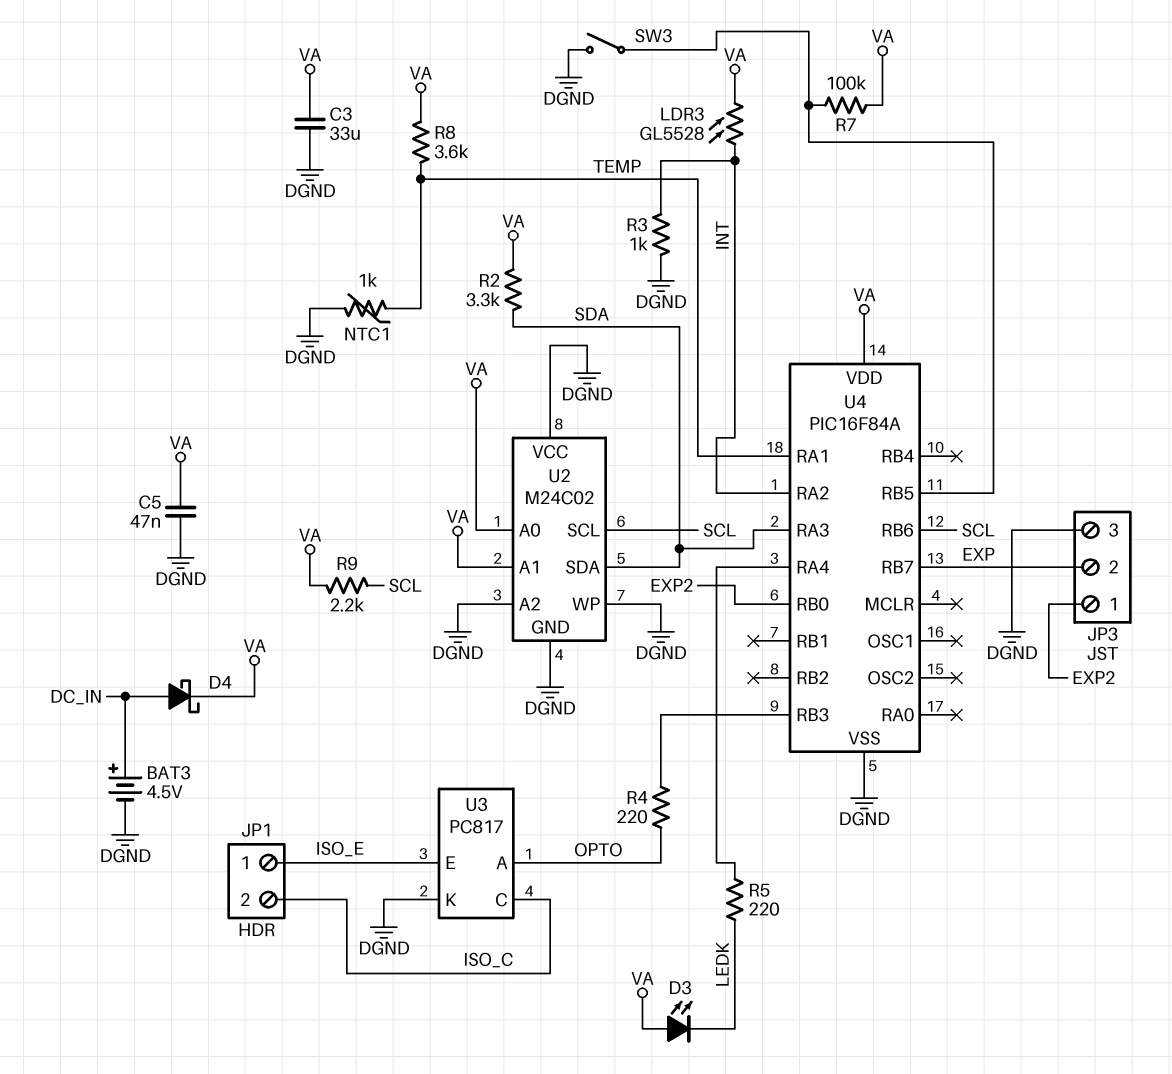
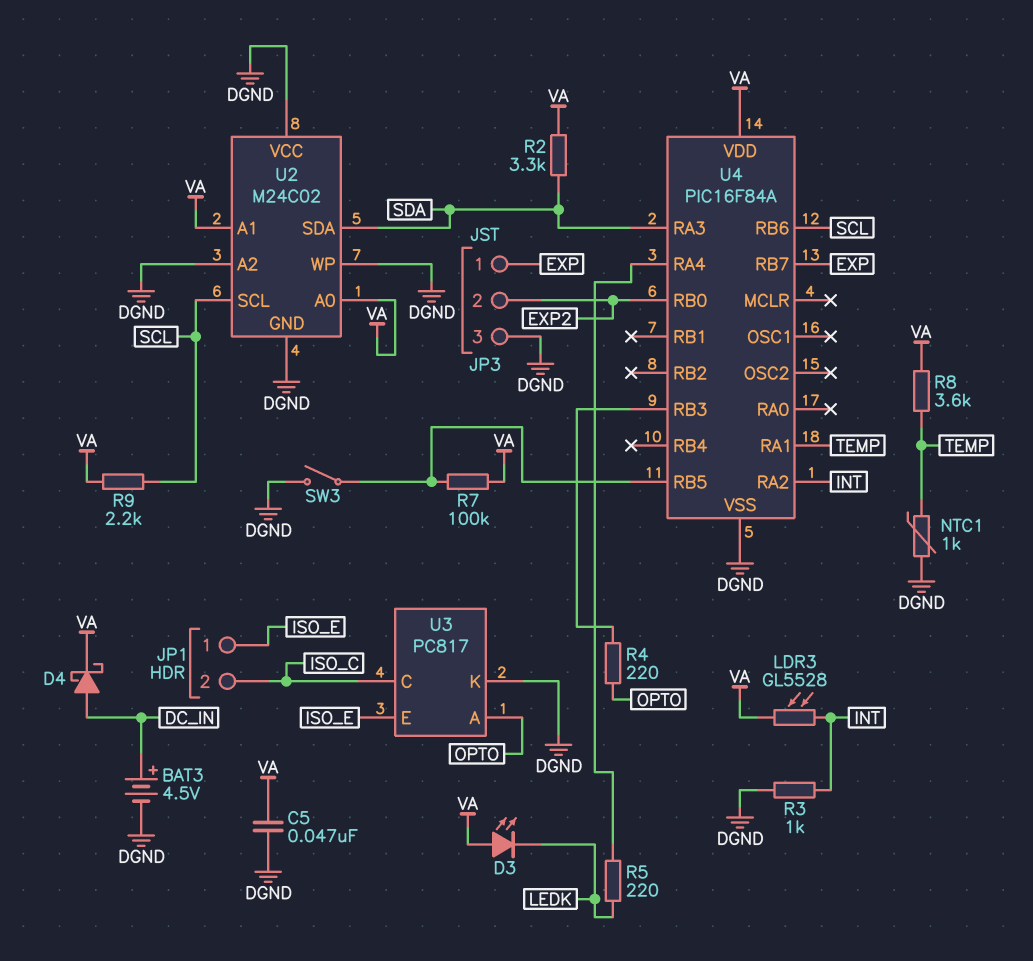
C3: 33uF (DGND, VA) -> none
JP3 pin 1: EXP2 -> EXP
JP3 pin 2: EXP -> EXP2

